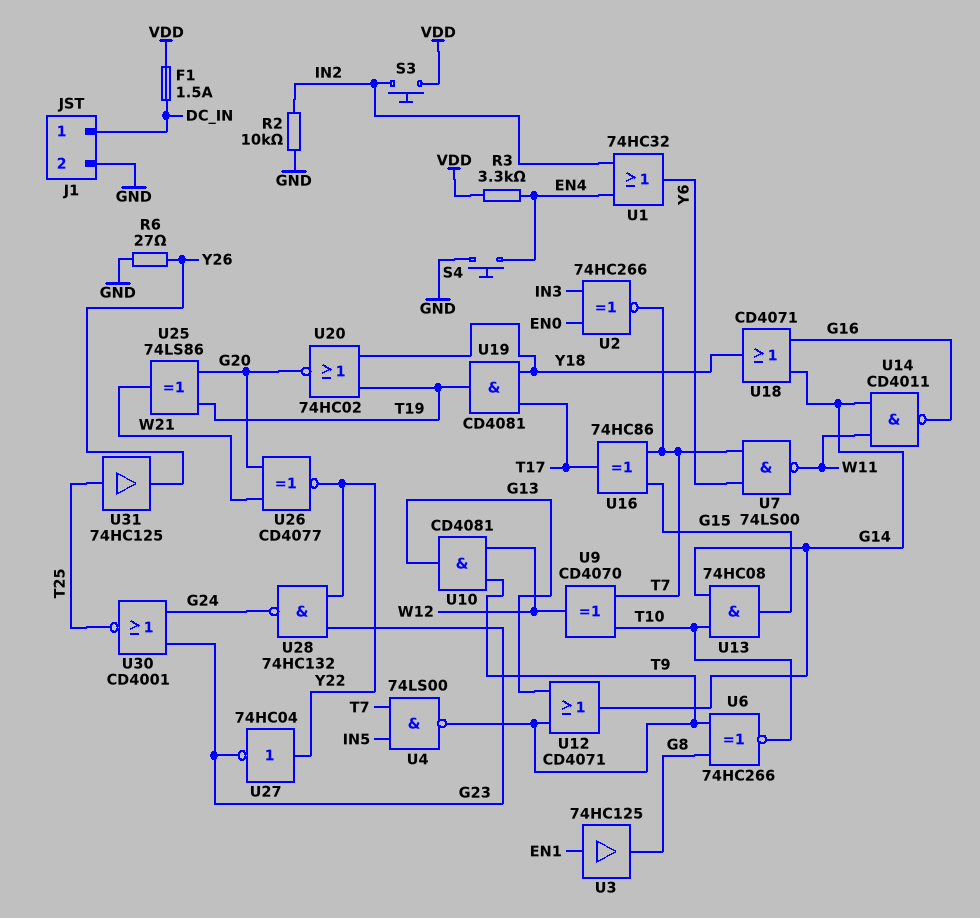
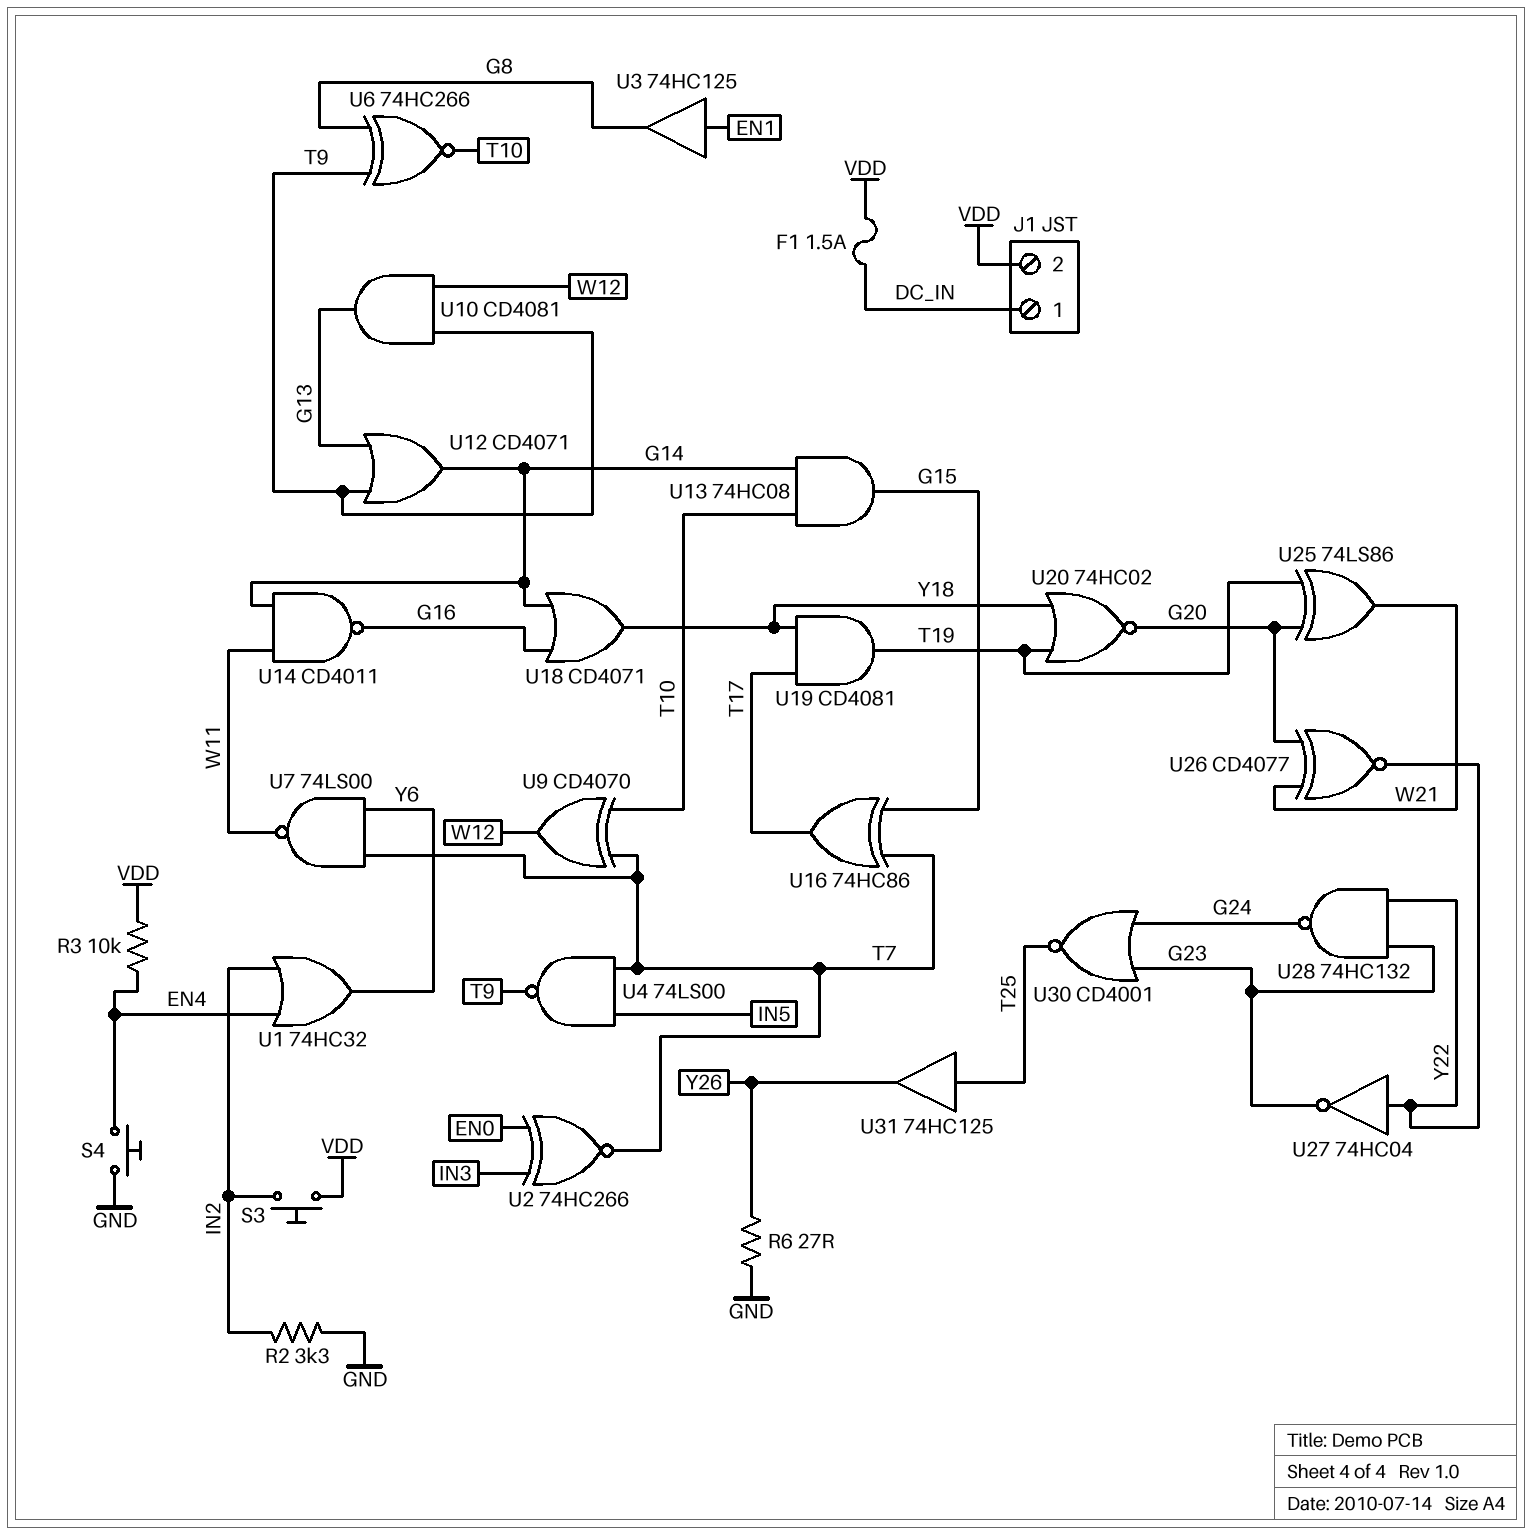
J1 pin 2: GND -> VDD
R2: 10k (GND, IN2) -> 3.3k (GND, IN2)
R3: 3.3k (EN4, VDD) -> 10k (EN4, VDD)

